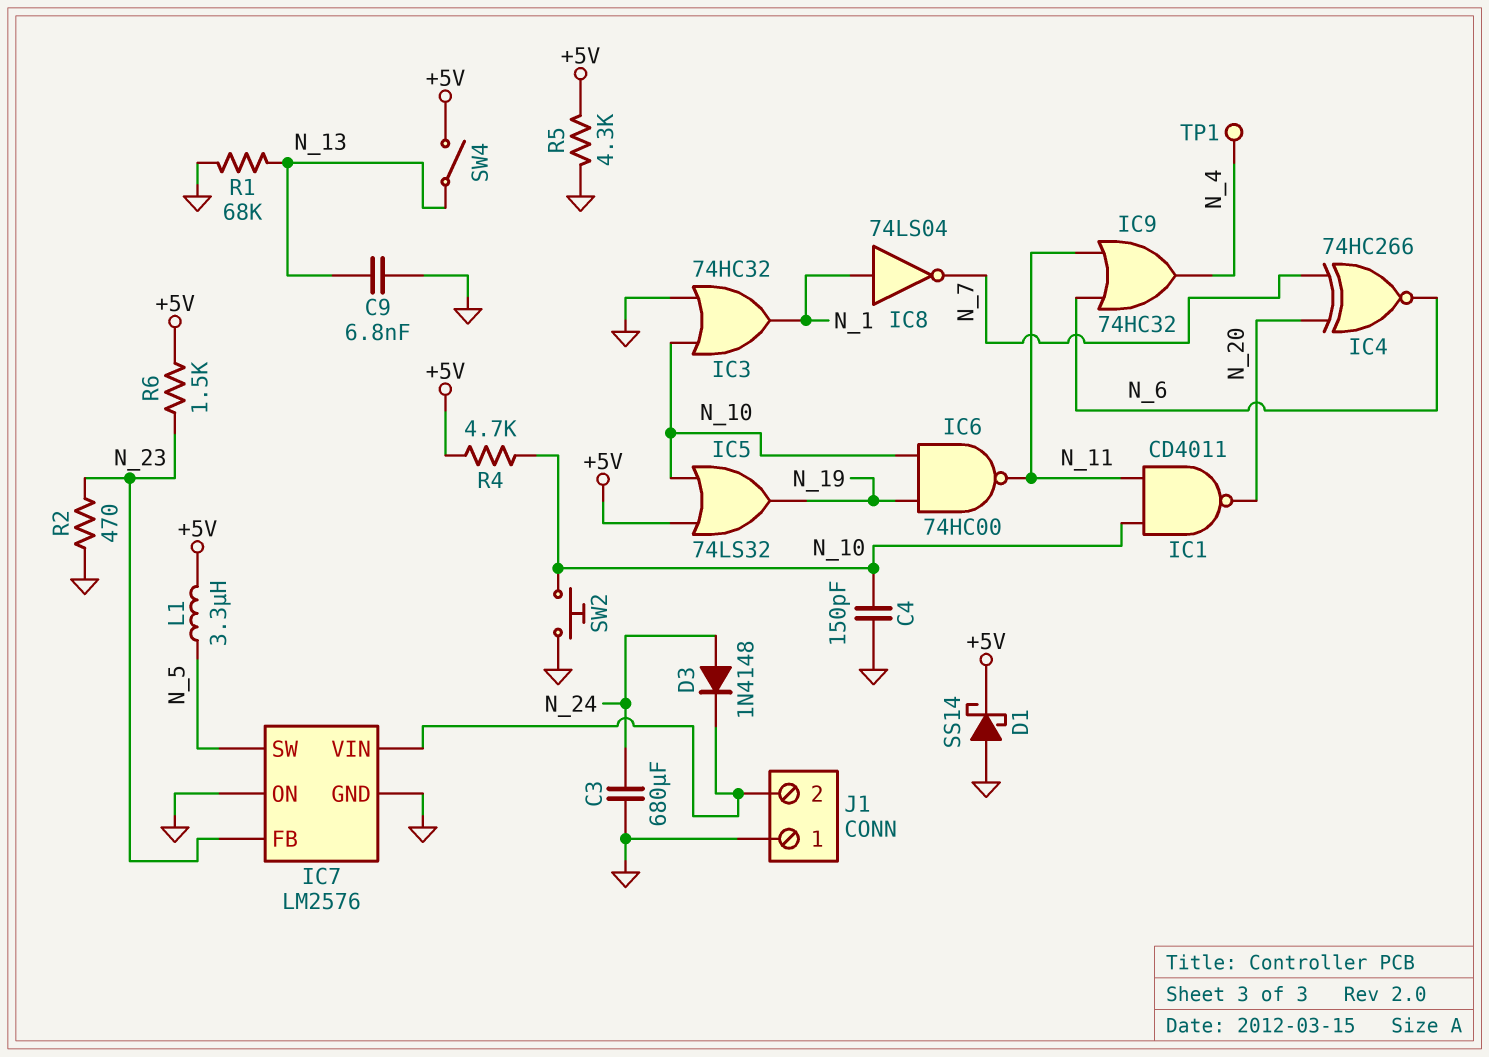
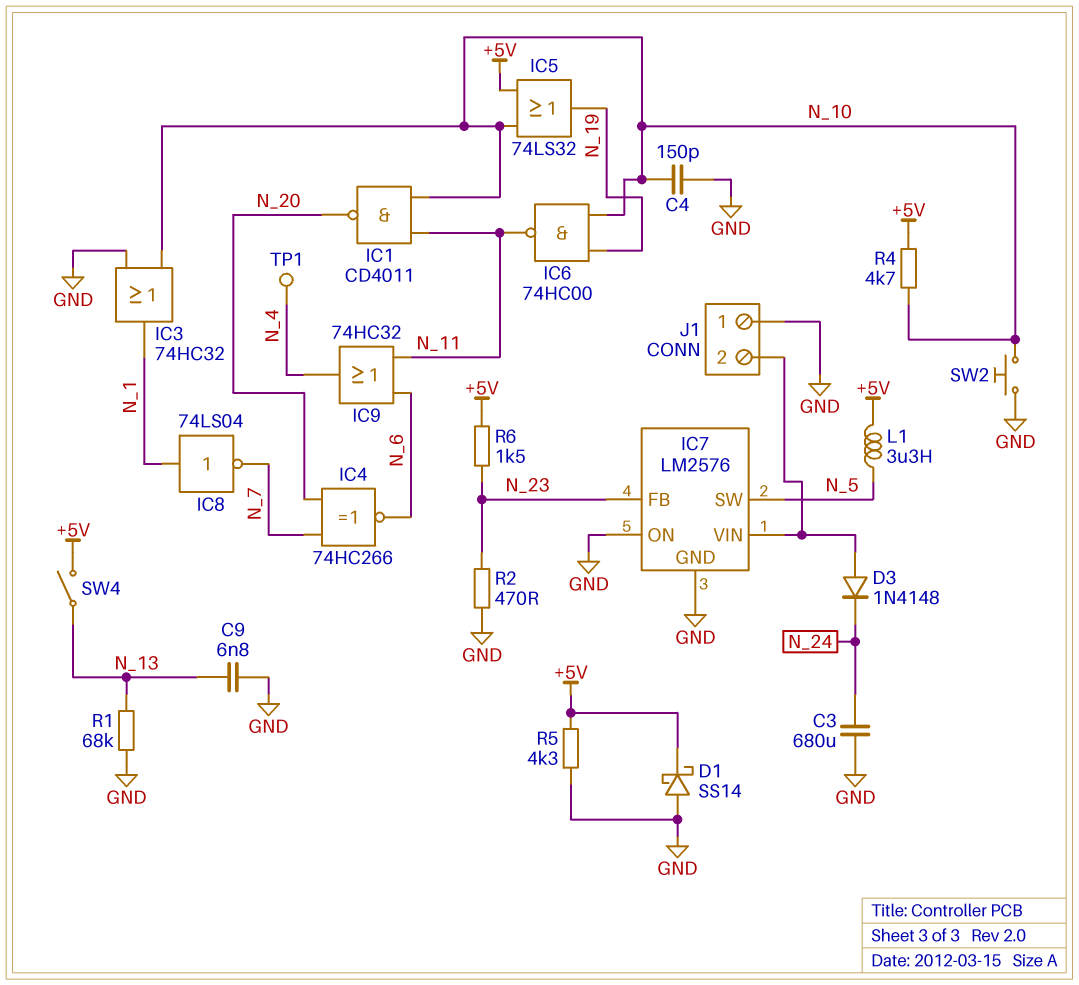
D3: diode 1N4148 (A N_24, K IC7/VIN) -> diode 1N4148 (A IC7/VIN, K N_24)

